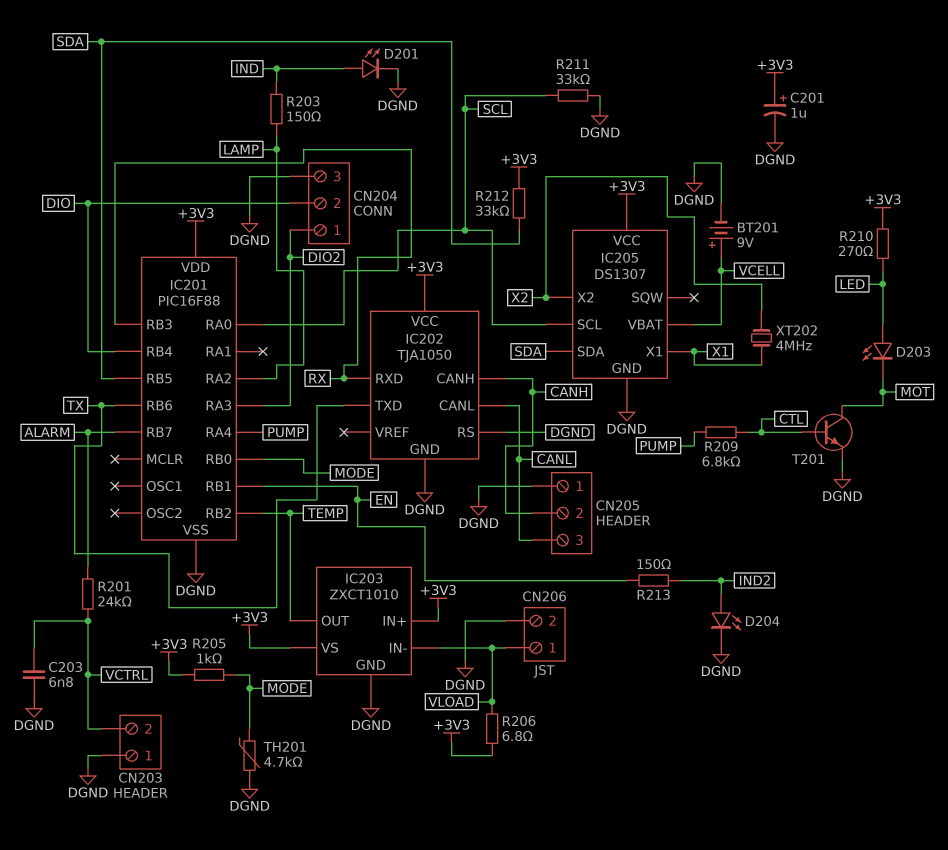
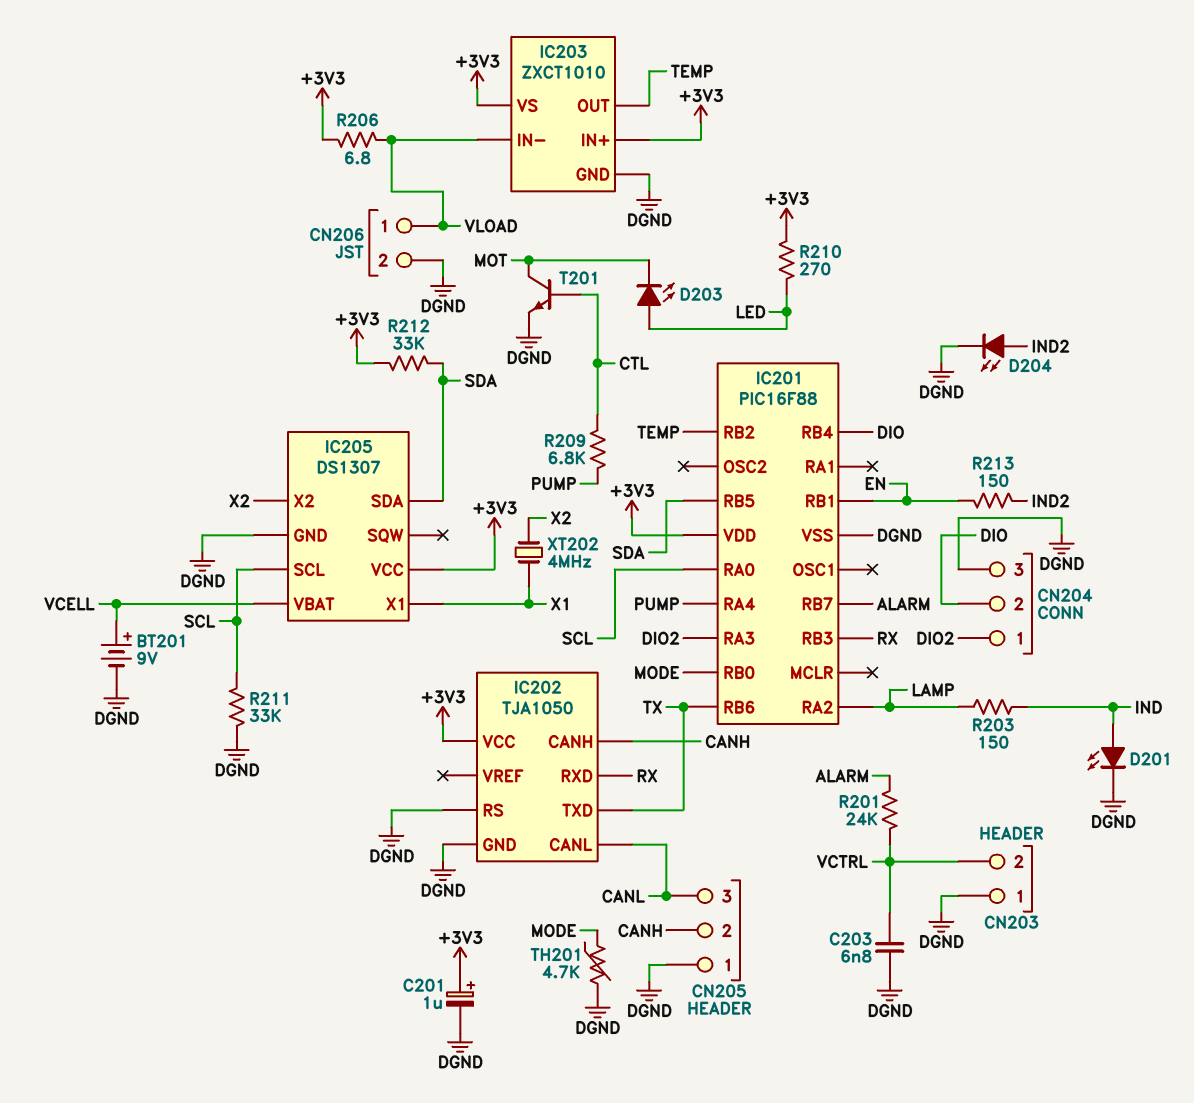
R205: 1k (+3V3, MODE) -> none

